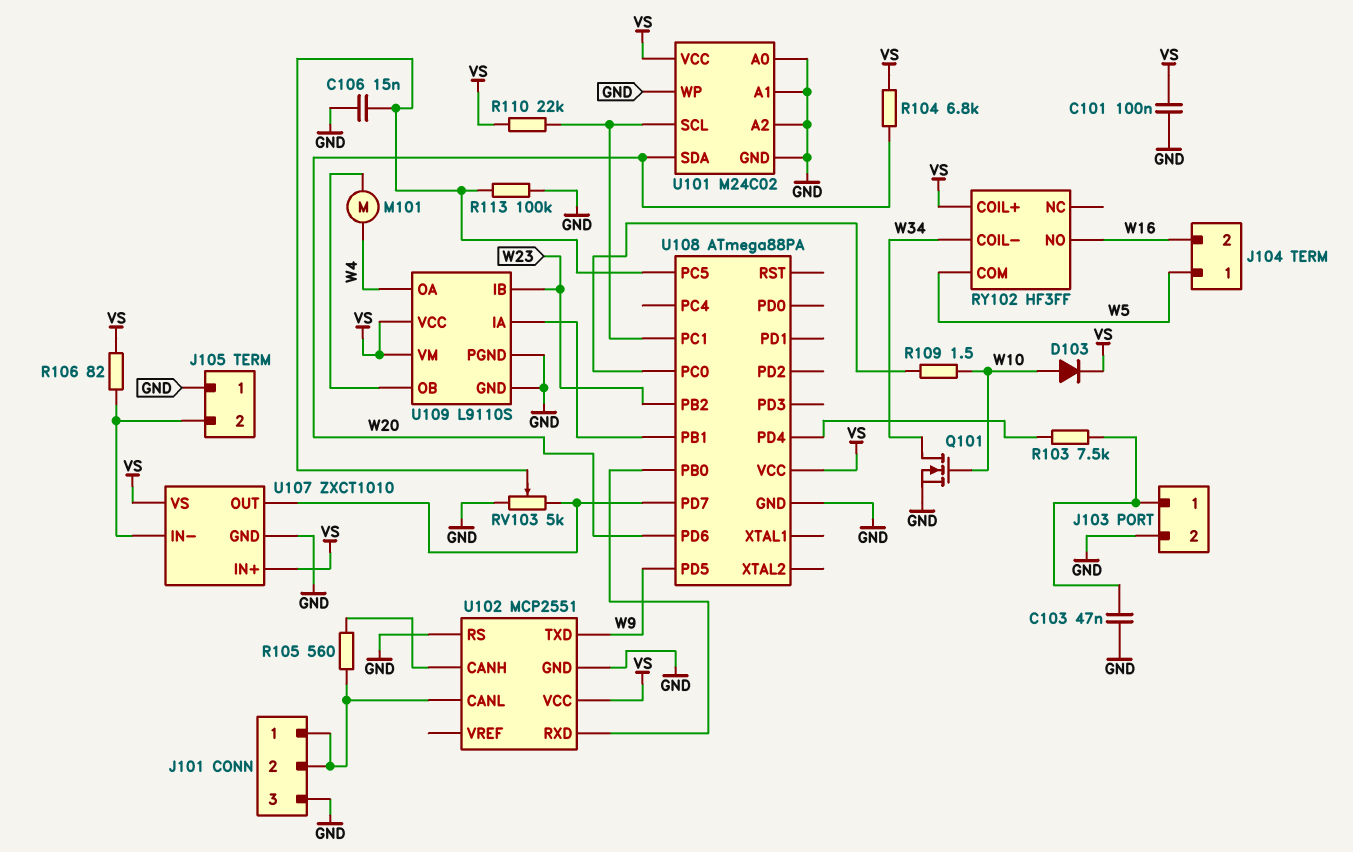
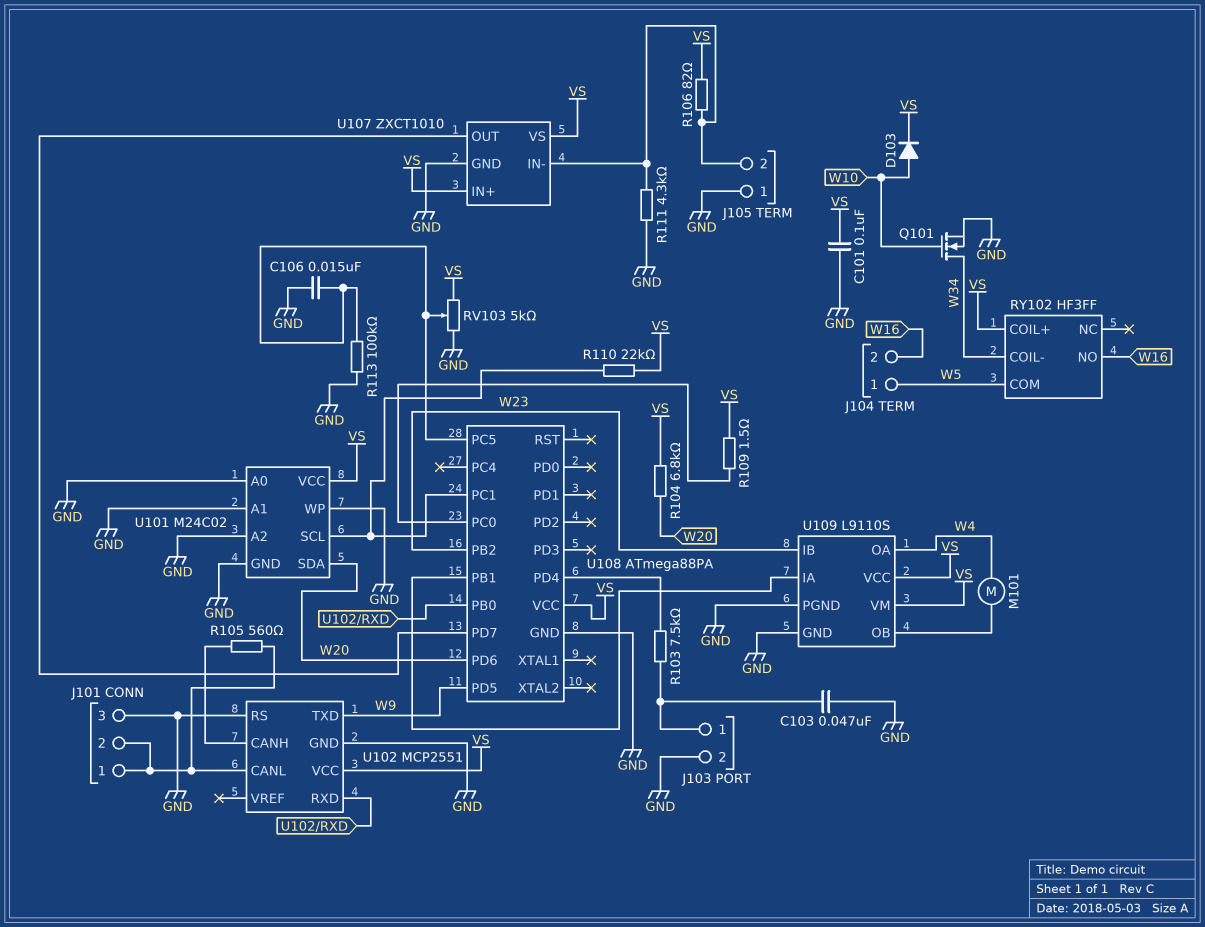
R109: 1.5 (U108/PC0, W10) -> 1.5 (U108/PC0, VS)
R111: none -> 4.3k (GND, J105/2)
RV103: 5k (GND, U107/OUT, wiper U108/PC5) -> 5k (GND, VS, wiper U108/PC5)

